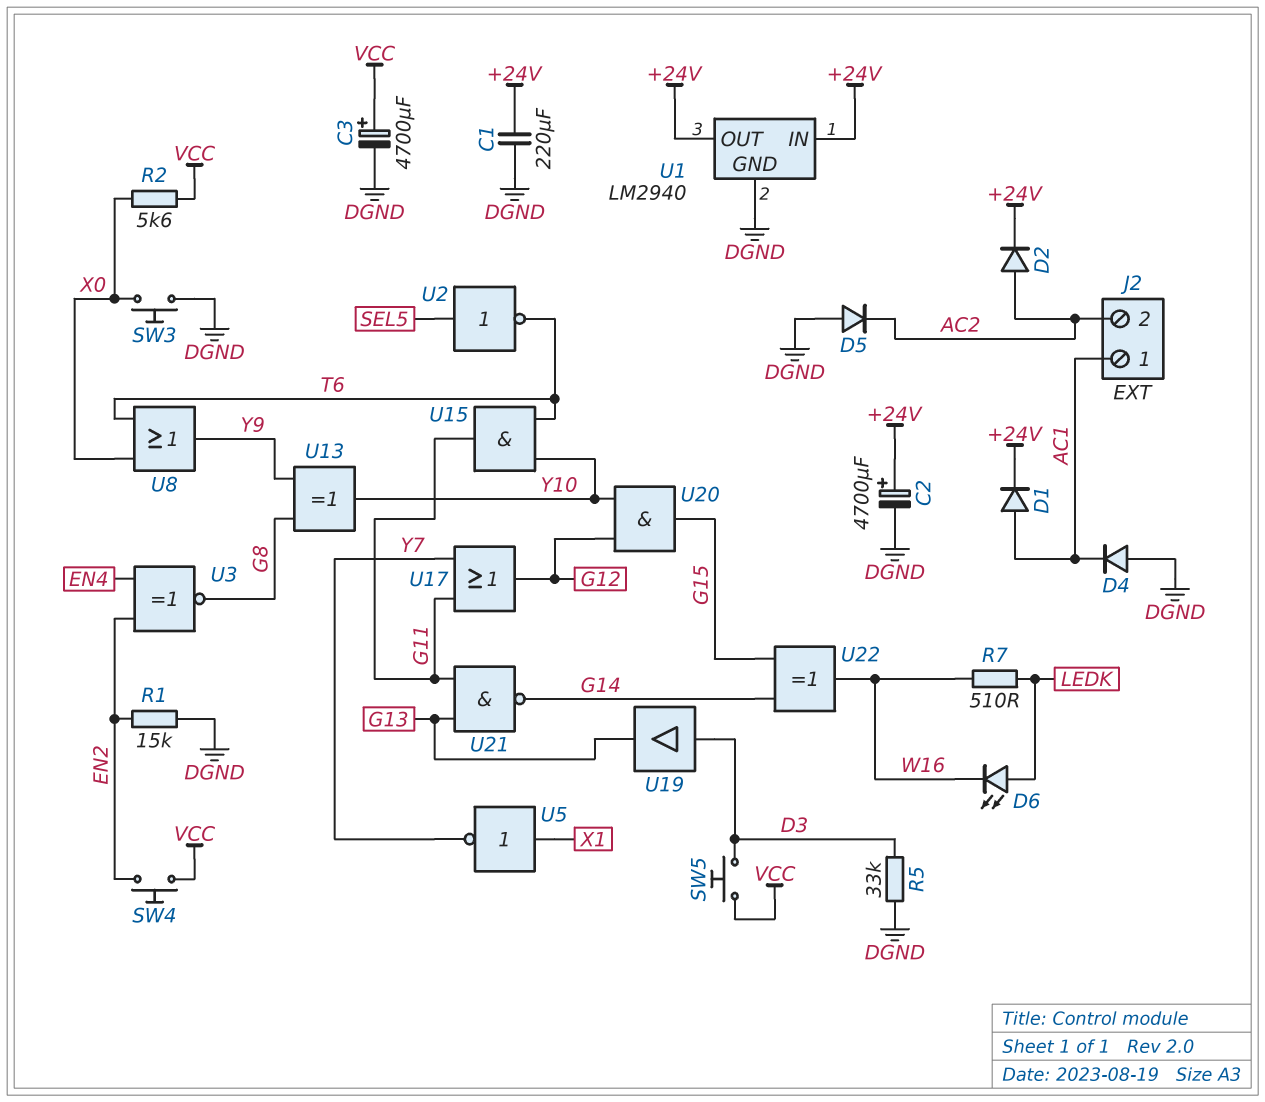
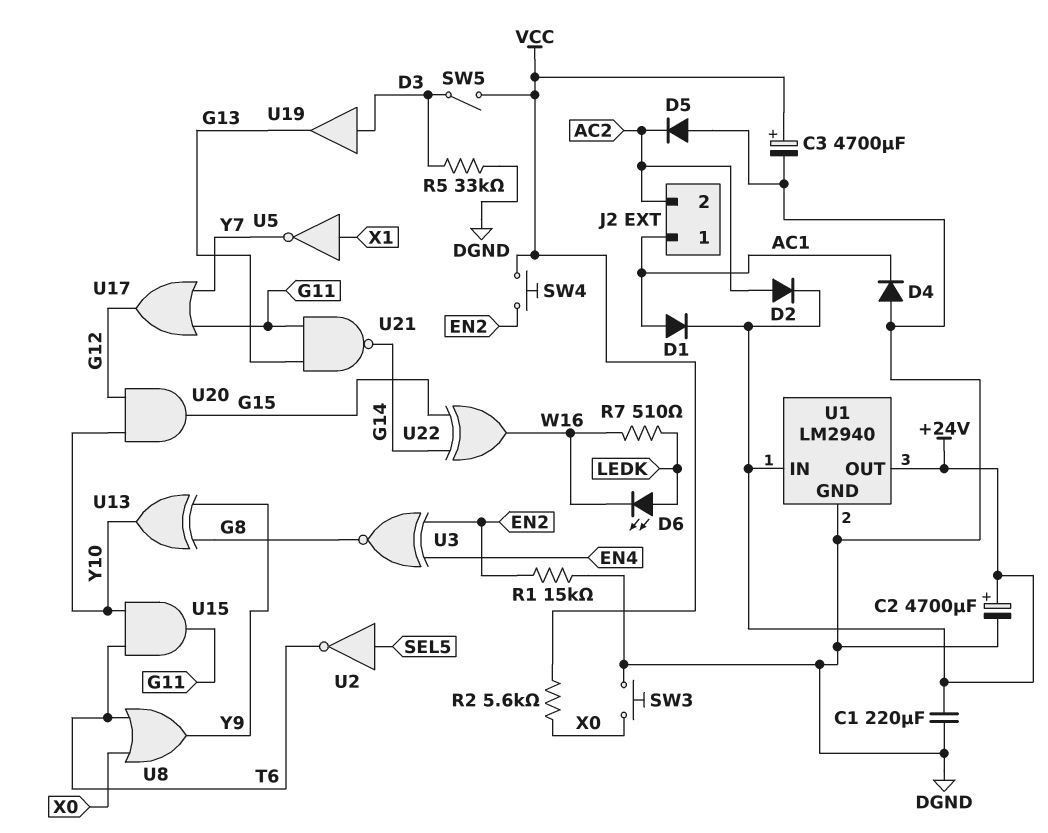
SW5: button (D3, VCC) -> switch (D3, VCC)

